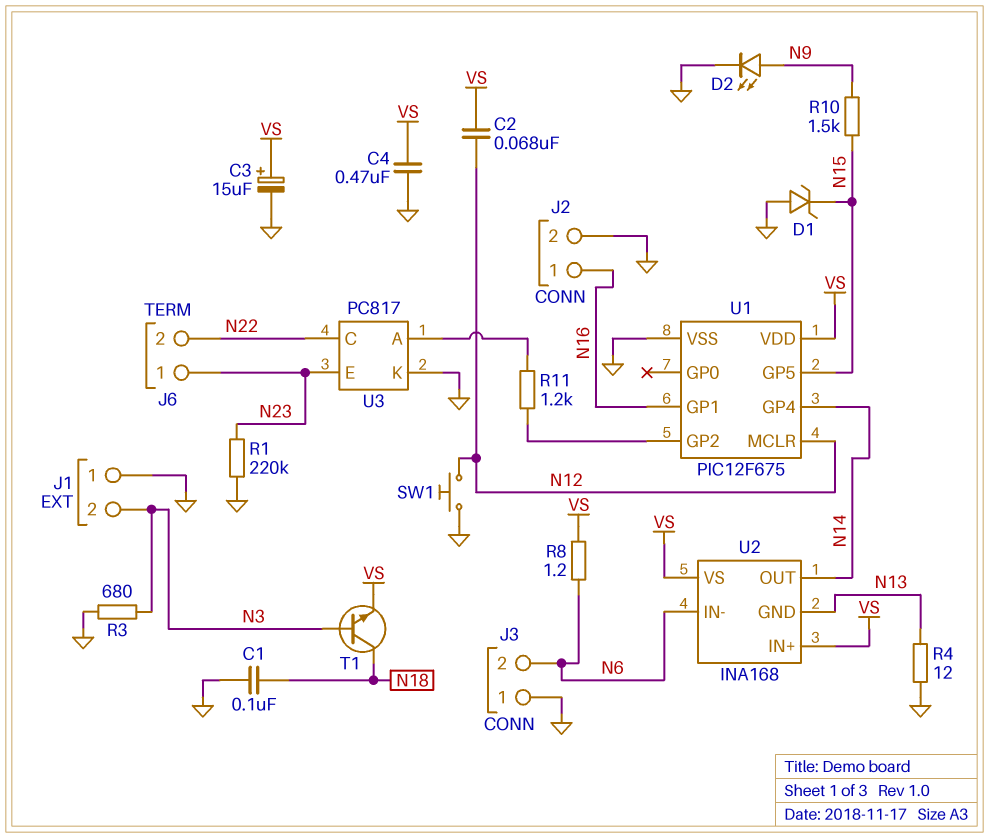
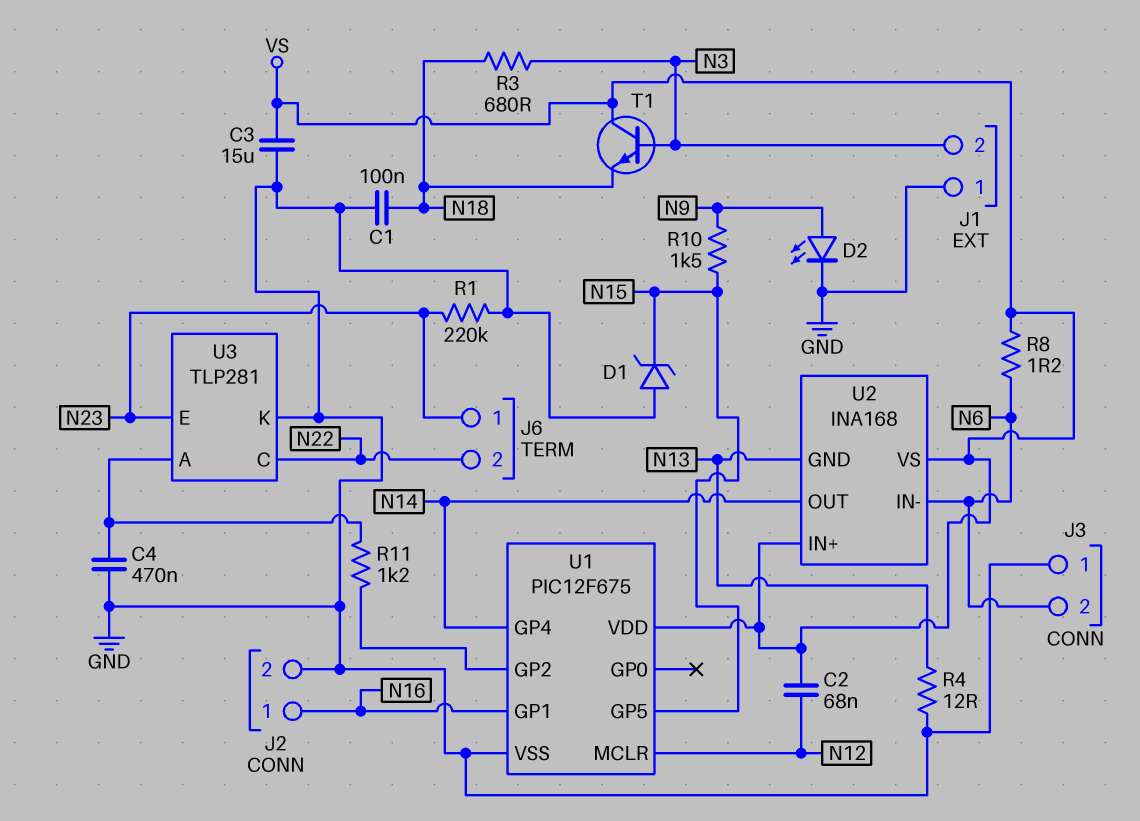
C3: 15uF (plus VS, minus GND) -> 15uF (GND, VS)
C4: 470nF (GND, VS) -> 470nF (GND, U3/A)
R3: 680 (GND, N3) -> 680 (N3, N18)
SW1: button (GND, N12) -> none
T1: NPN (B N3, C N18, E VS) -> NPN (B N3, C VS, E N18)
U3: PC817 -> TLP281

